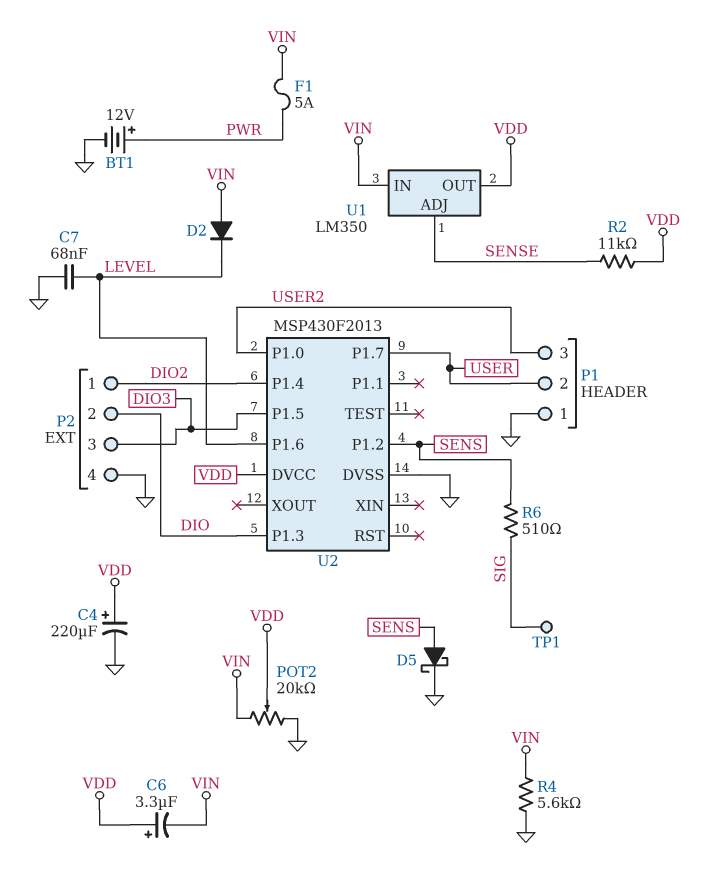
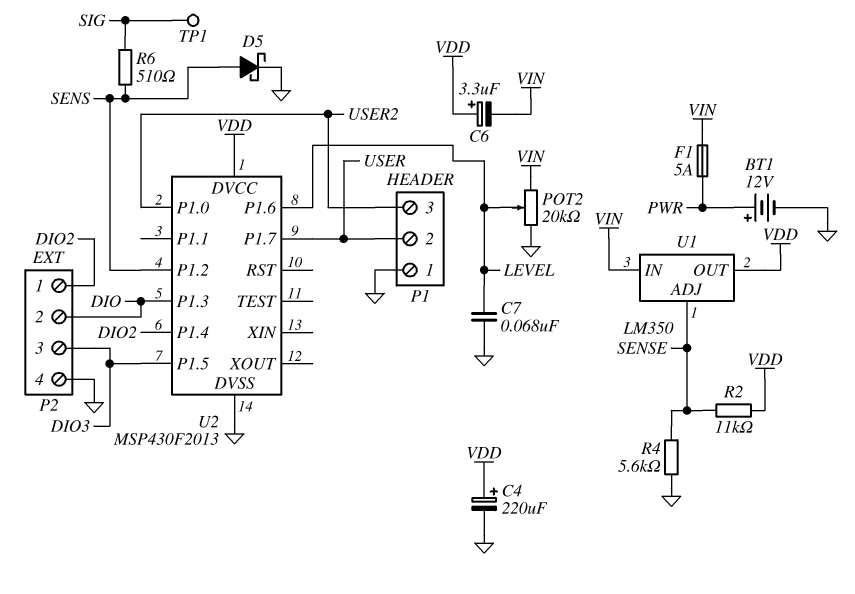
D2: diode (A VIN, K LEVEL) -> none
POT2: 20k (GND, VIN, wiper VDD) -> 20k (GND, VIN, wiper LEVEL)
R4: 5.6k (GND, VIN) -> 5.6k (GND, SENSE)

